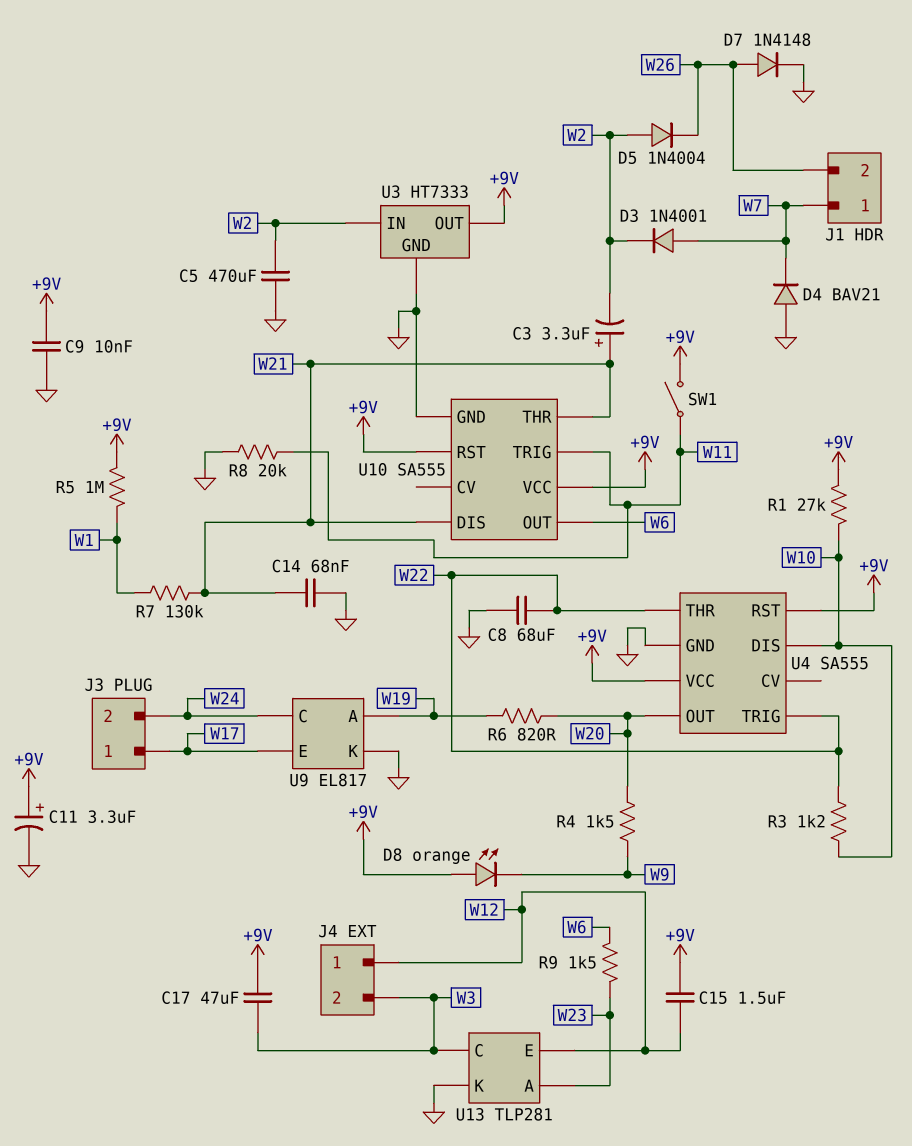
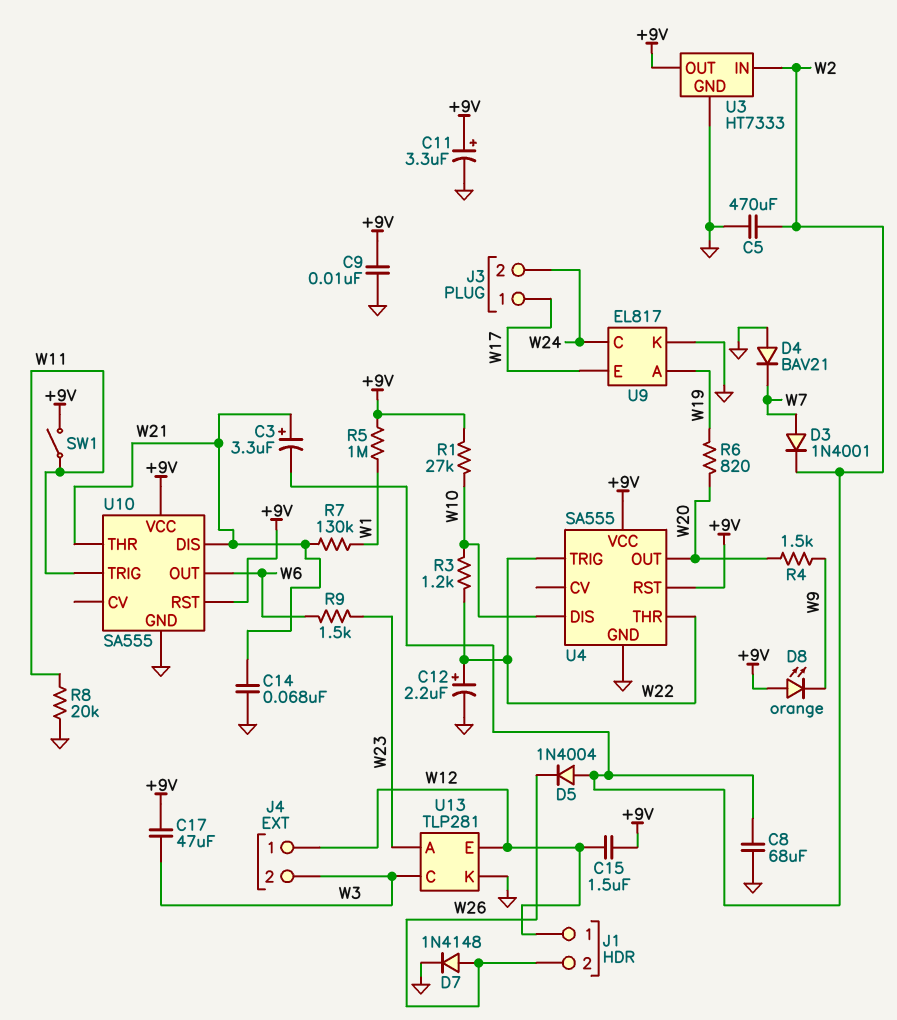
C8: 68uF (GND, W22) -> 68uF (GND, W2)
C12: none -> 2.2uF (plus W22, minus GND)
J1 pin 1: W7 -> W12

